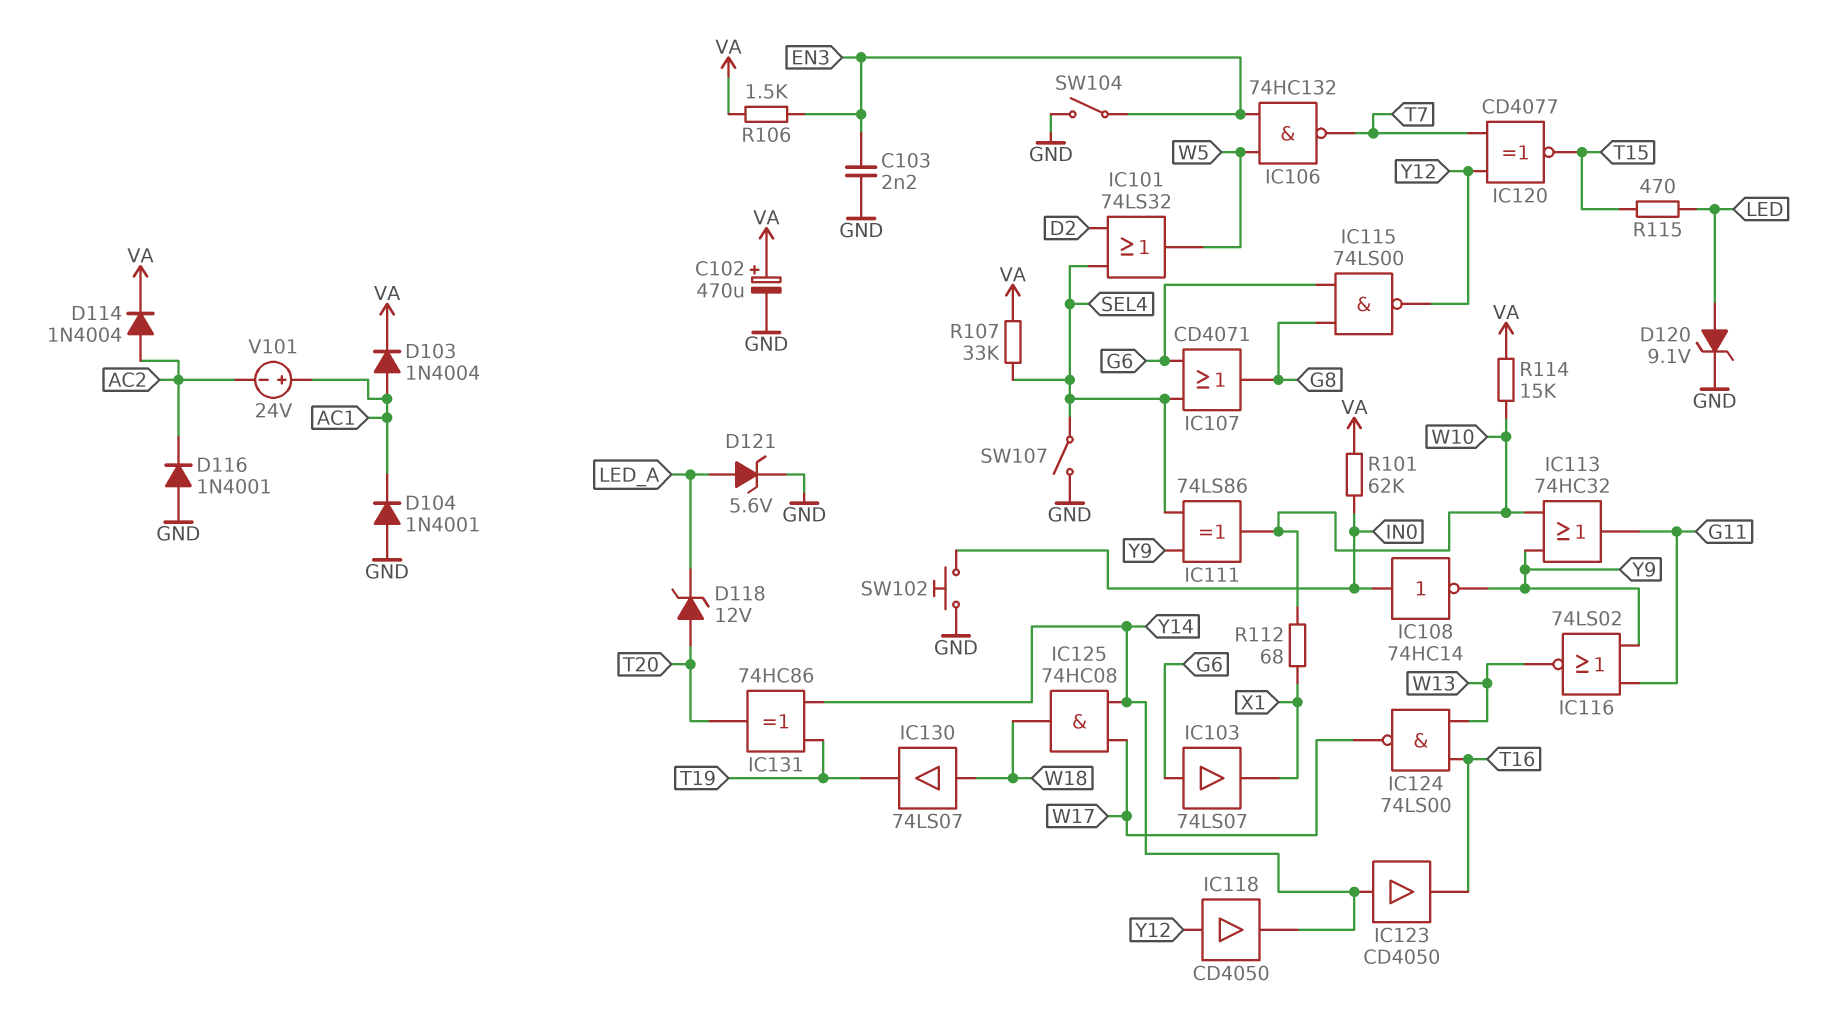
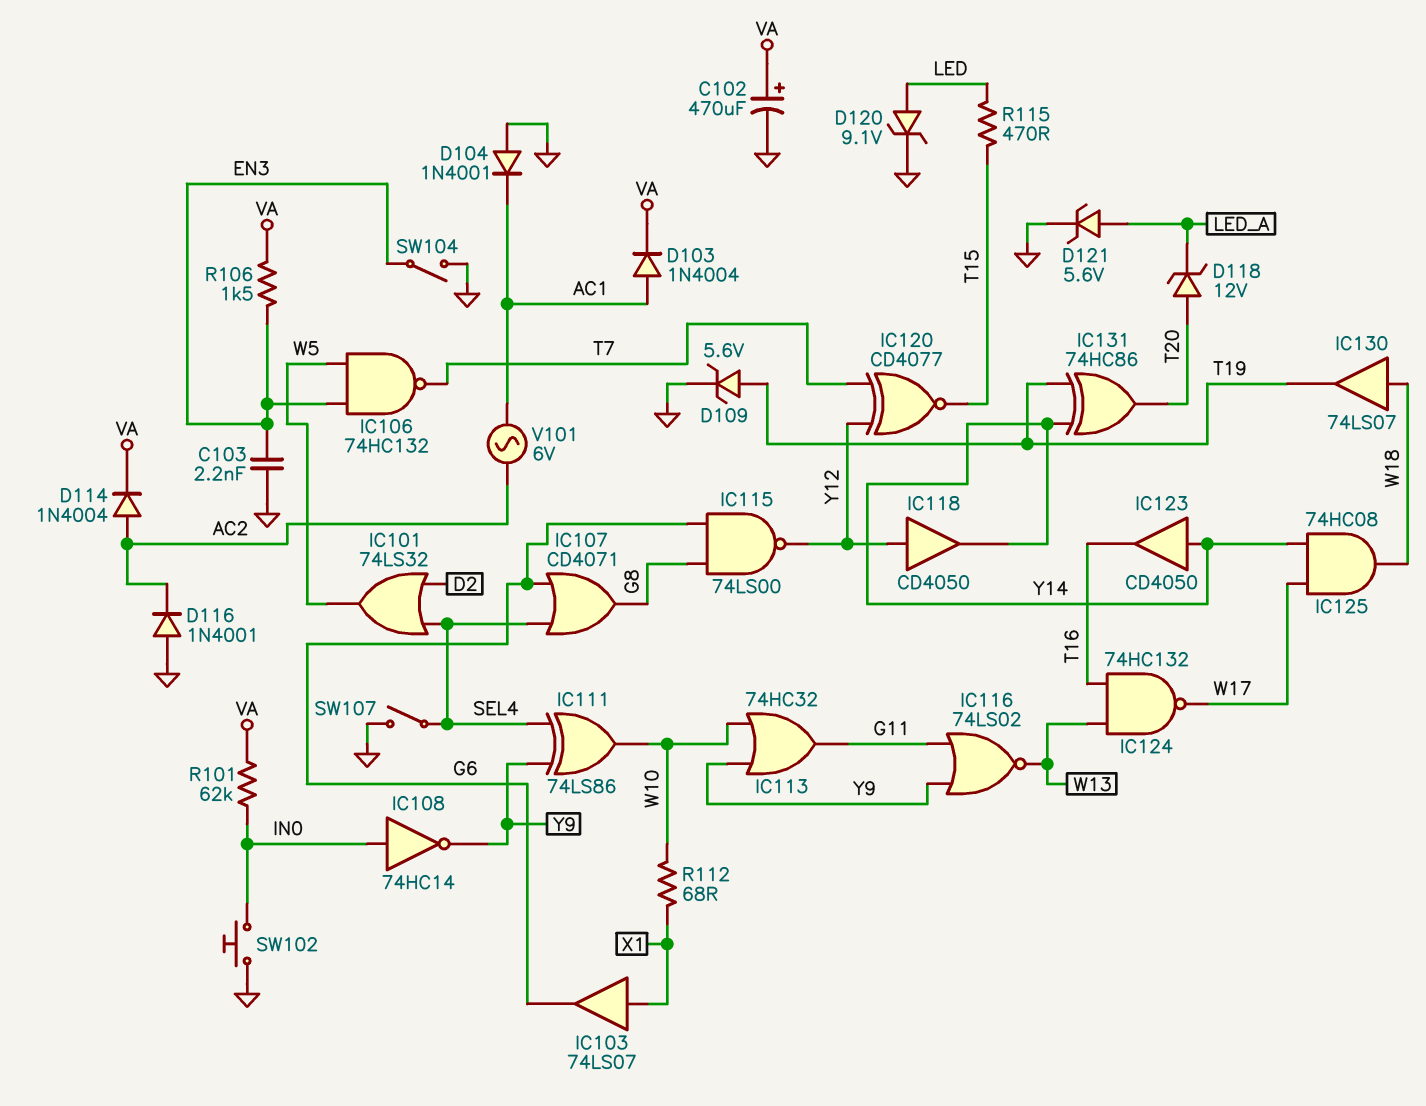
D109: none -> zener 5.6V (A T19, K GND)
IC103: buffer 74LS07 (in G6, out X1) -> buffer 74LS07 (in X1, out G6)
IC124: NAND 74LS00 (in T16, in W13, out W17) -> NAND 74HC132 (in T16, in W13, out W17)
R107: 33k (SEL4, VA) -> none
R114: 15k (VA, W10) -> none
V101: 24V (plus AC1, minus AC2) -> AC 6V (AC1, AC2)

